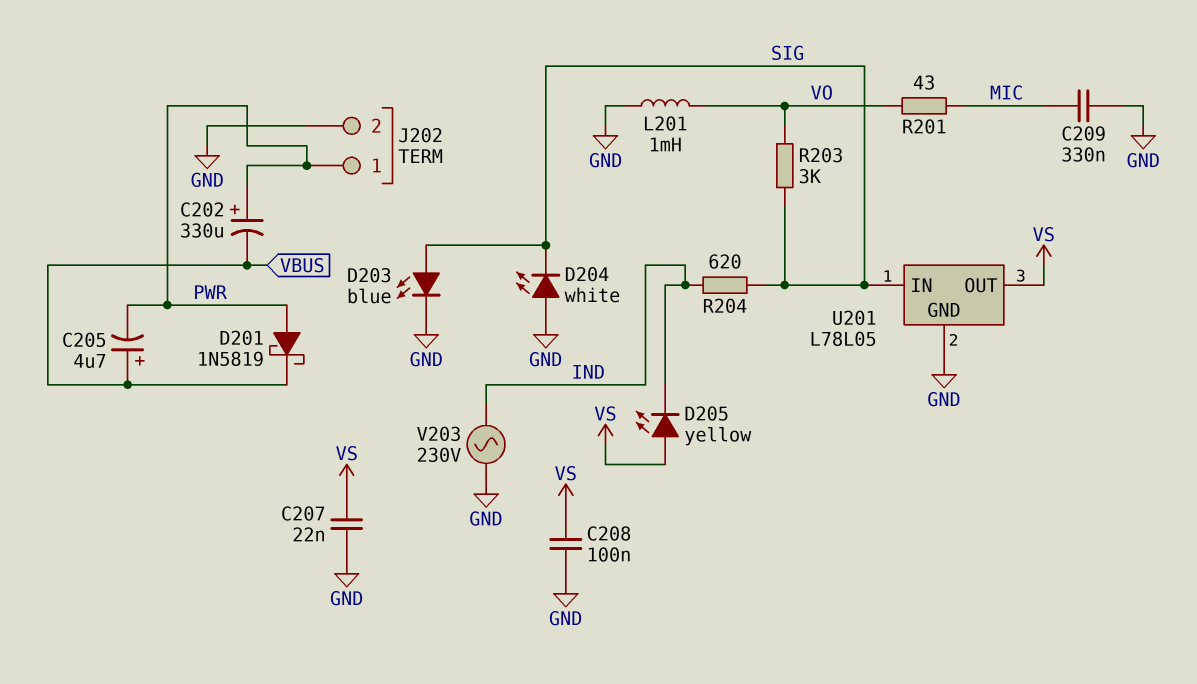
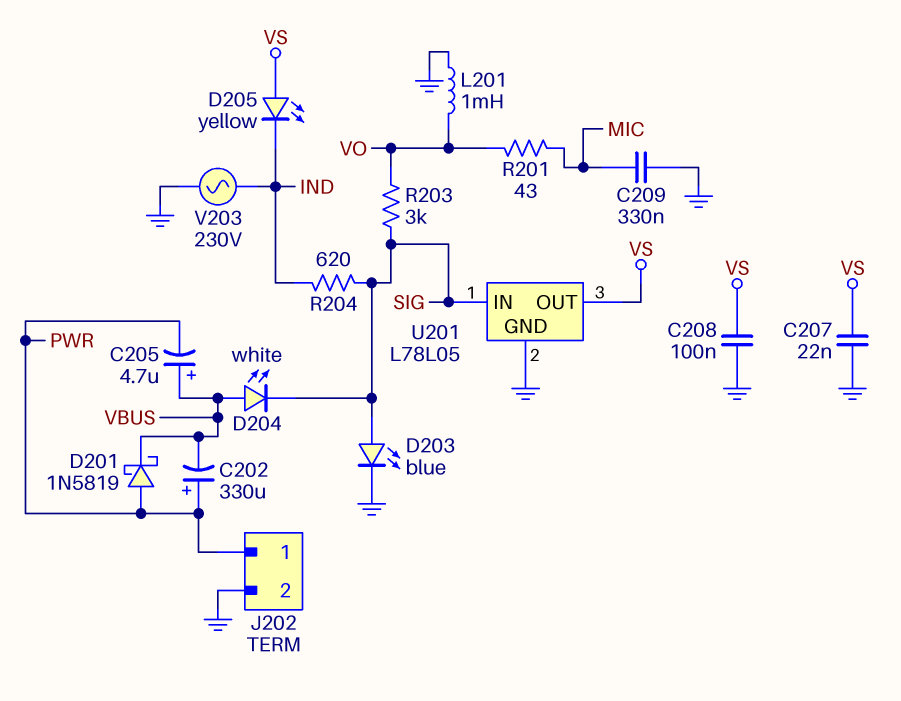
D204: LED white (A GND, K SIG) -> LED white (A VBUS, K SIG)

